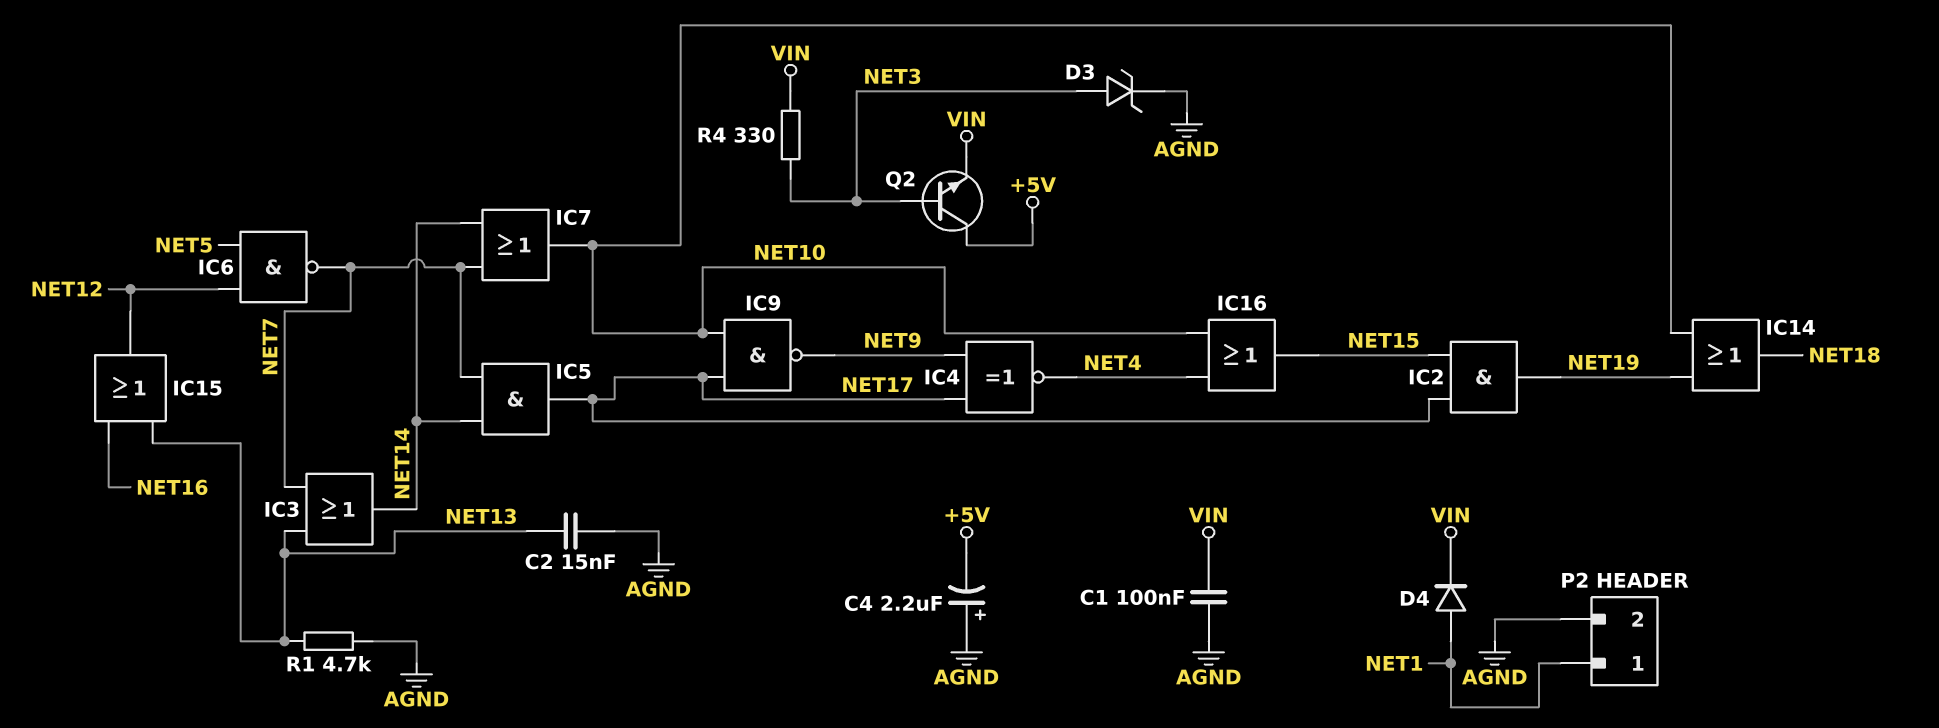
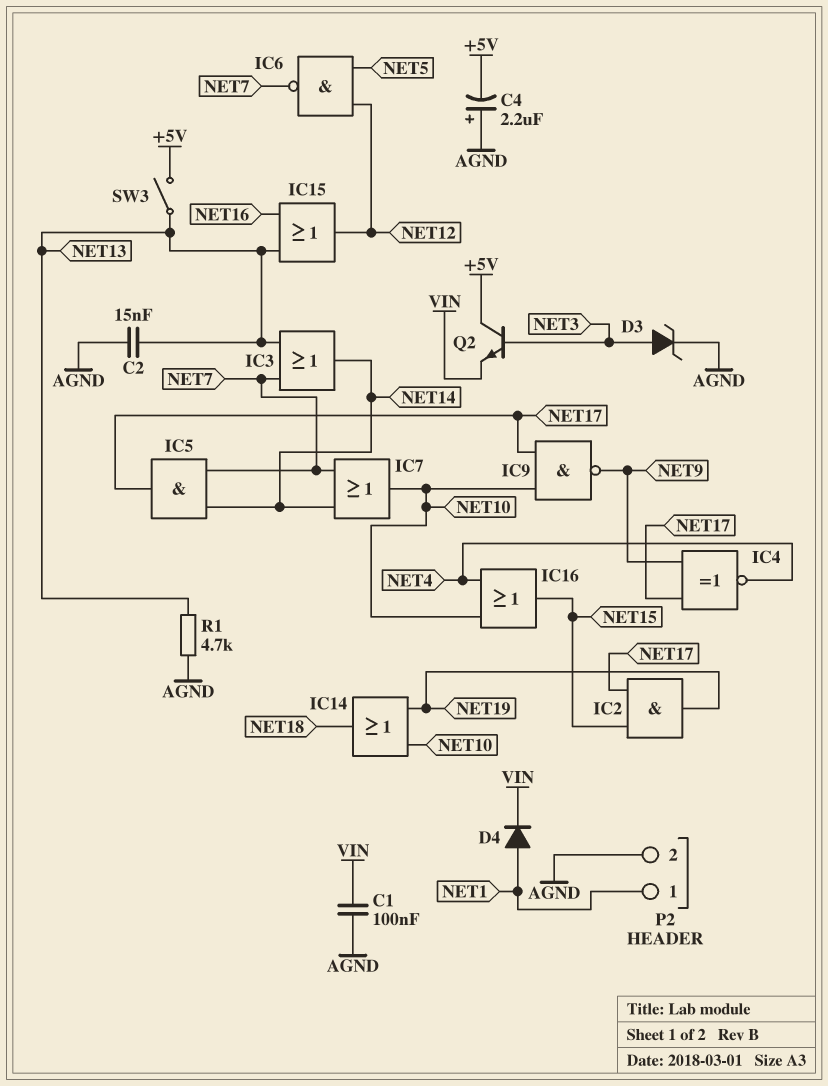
R4: 330 (NET3, VIN) -> none
SW3: none -> switch (+5V, NET13)

